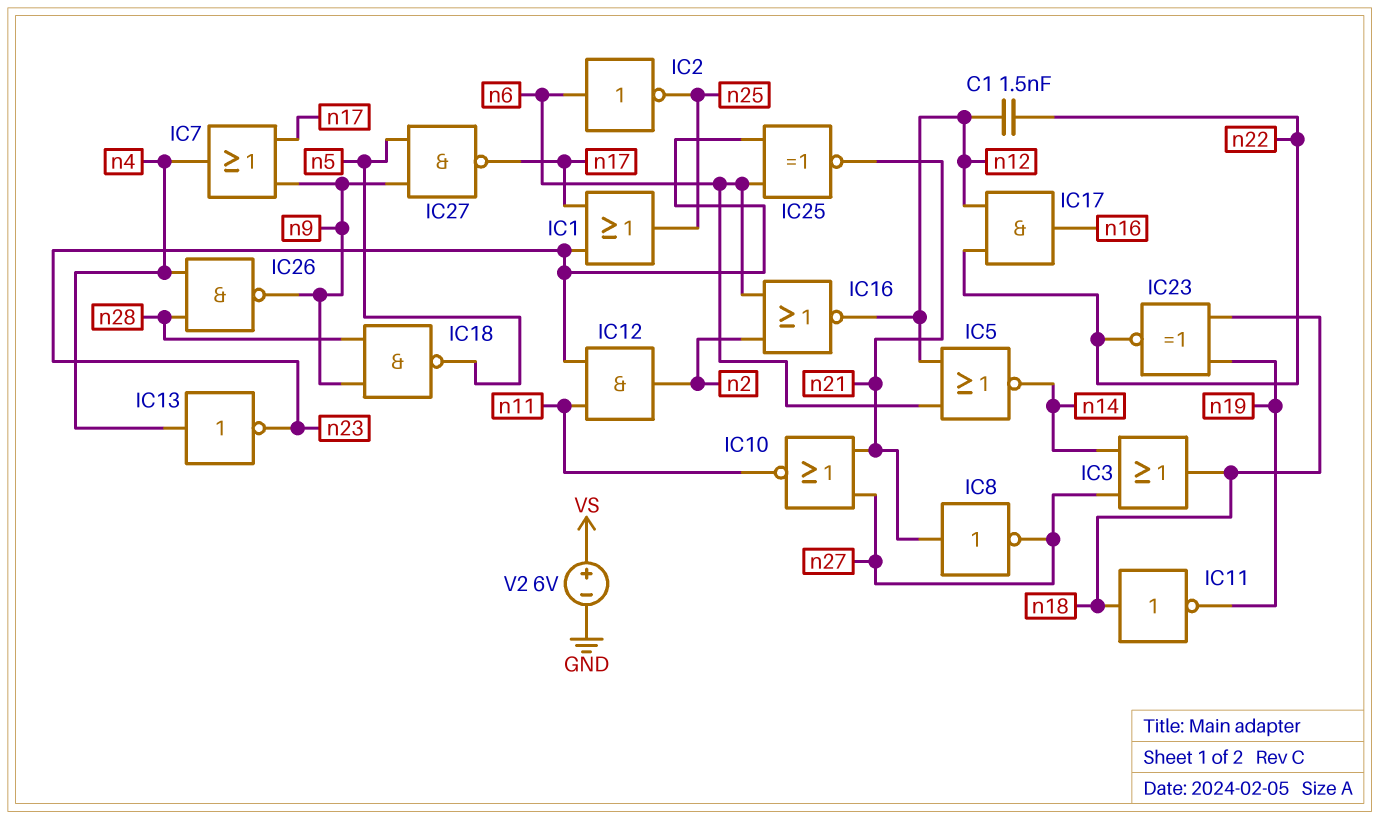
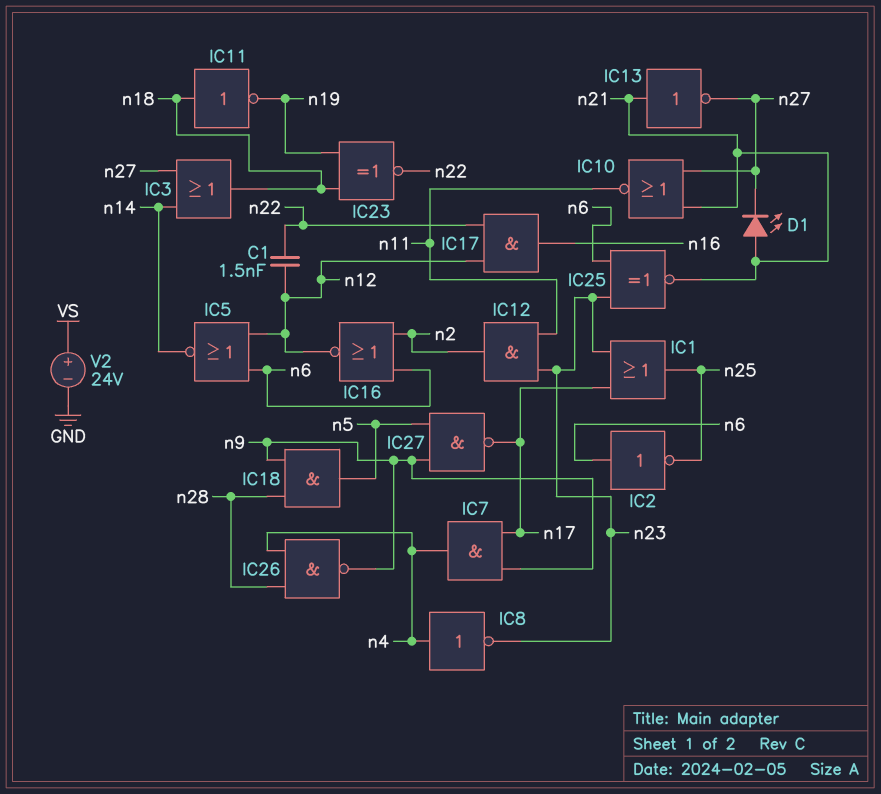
D1: none -> LED (A n21, K n27)
IC7: OR (in n9, in n17, out n4) -> AND (in n9, in n17, out n4)
IC8: NOT (in n21, out n27) -> NOT (in n4, out n23)
IC13: NOT (in n4, out n23) -> NOT (in n21, out n27)
IC18: NAND (in n9, in n28, out n5) -> AND (in n9, in n28, out n5)
V2: 6V (plus VS, minus GND) -> 24V (plus VS, minus GND)

